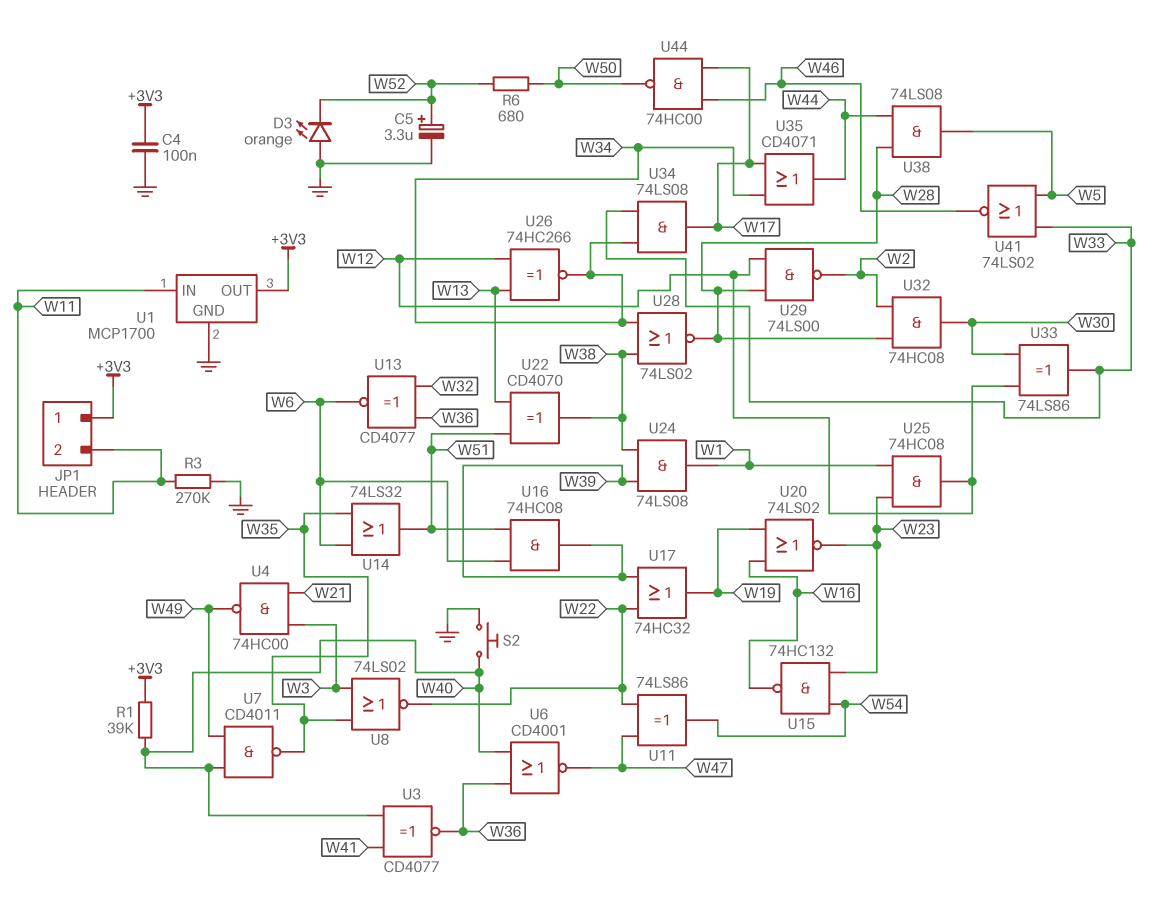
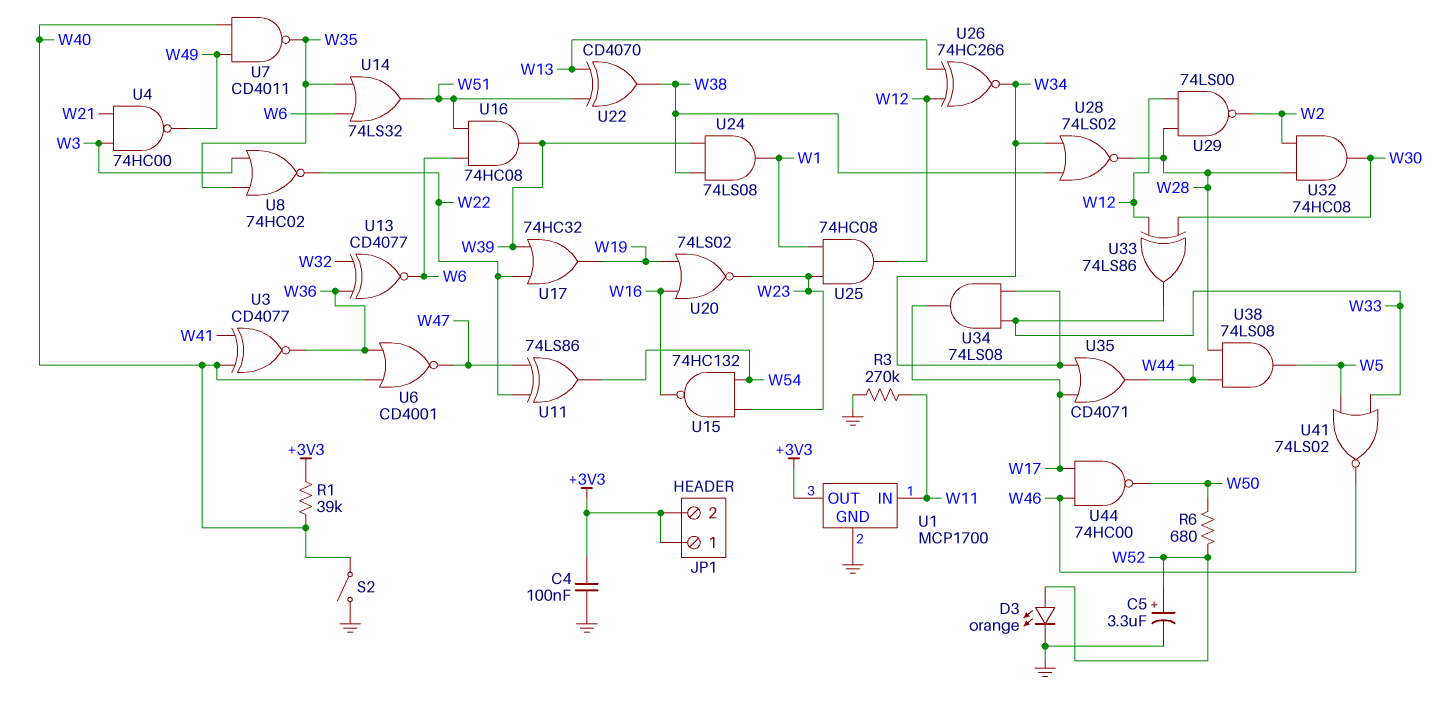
D3: LED orange (A GND, K W52) -> LED orange (A W52, K GND)
JP1 pin 2: W11 -> +3V3
S2: button (GND, W40) -> switch (GND, W40)
U8: NOR 74LS02 (in W3, in W35, out W22) -> NOR 74HC02 (in W3, in W35, out W22)

